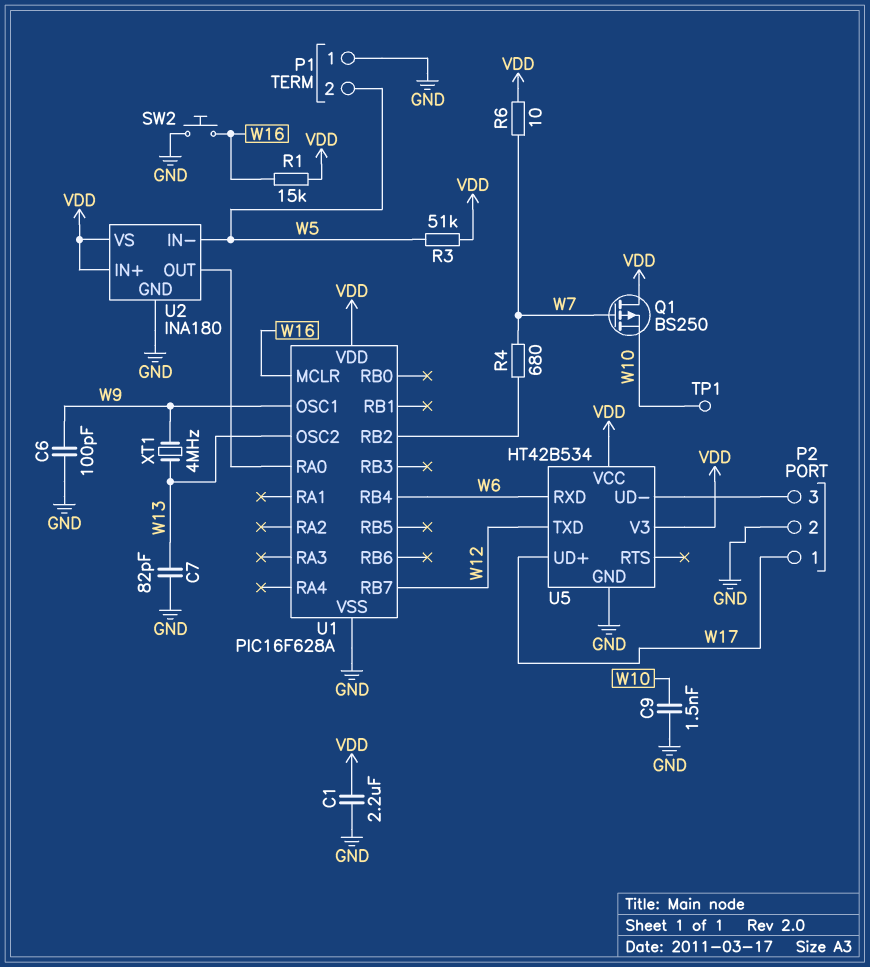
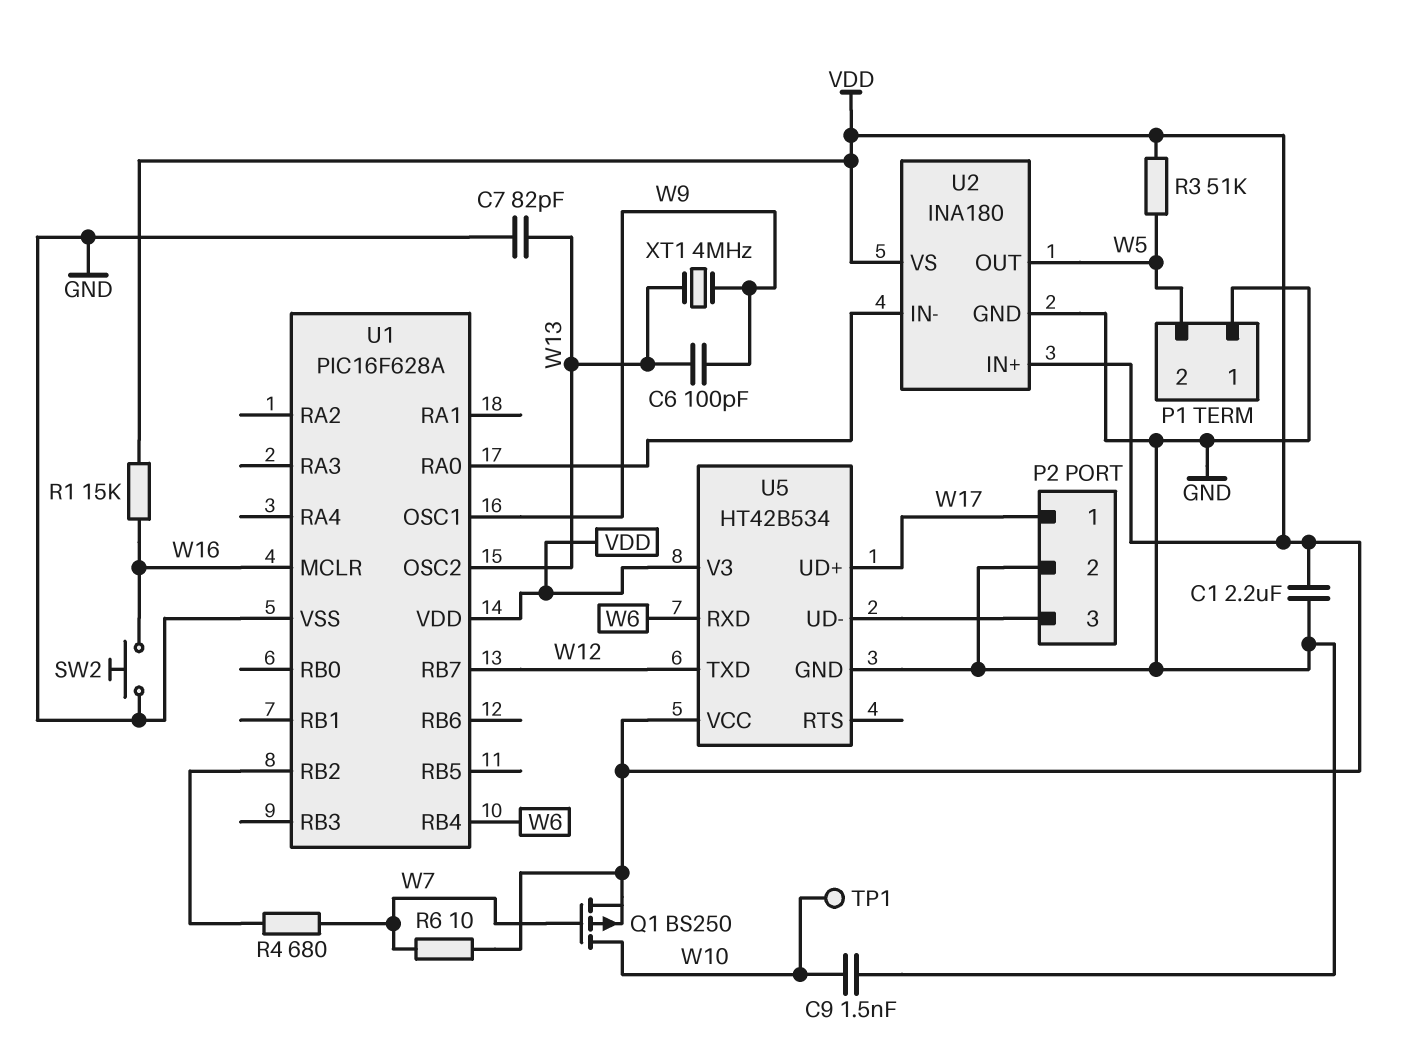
C6: 100pF (GND, W9) -> 100pF (W9, W13)
Q1: PMOS BS250 (G W7, D VDD, S W10) -> PMOS BS250 (G W7, D W10, S VDD)
U2 pin IN-: W5 -> U1/RA0
U2 pin OUT: U1/RA0 -> W5

